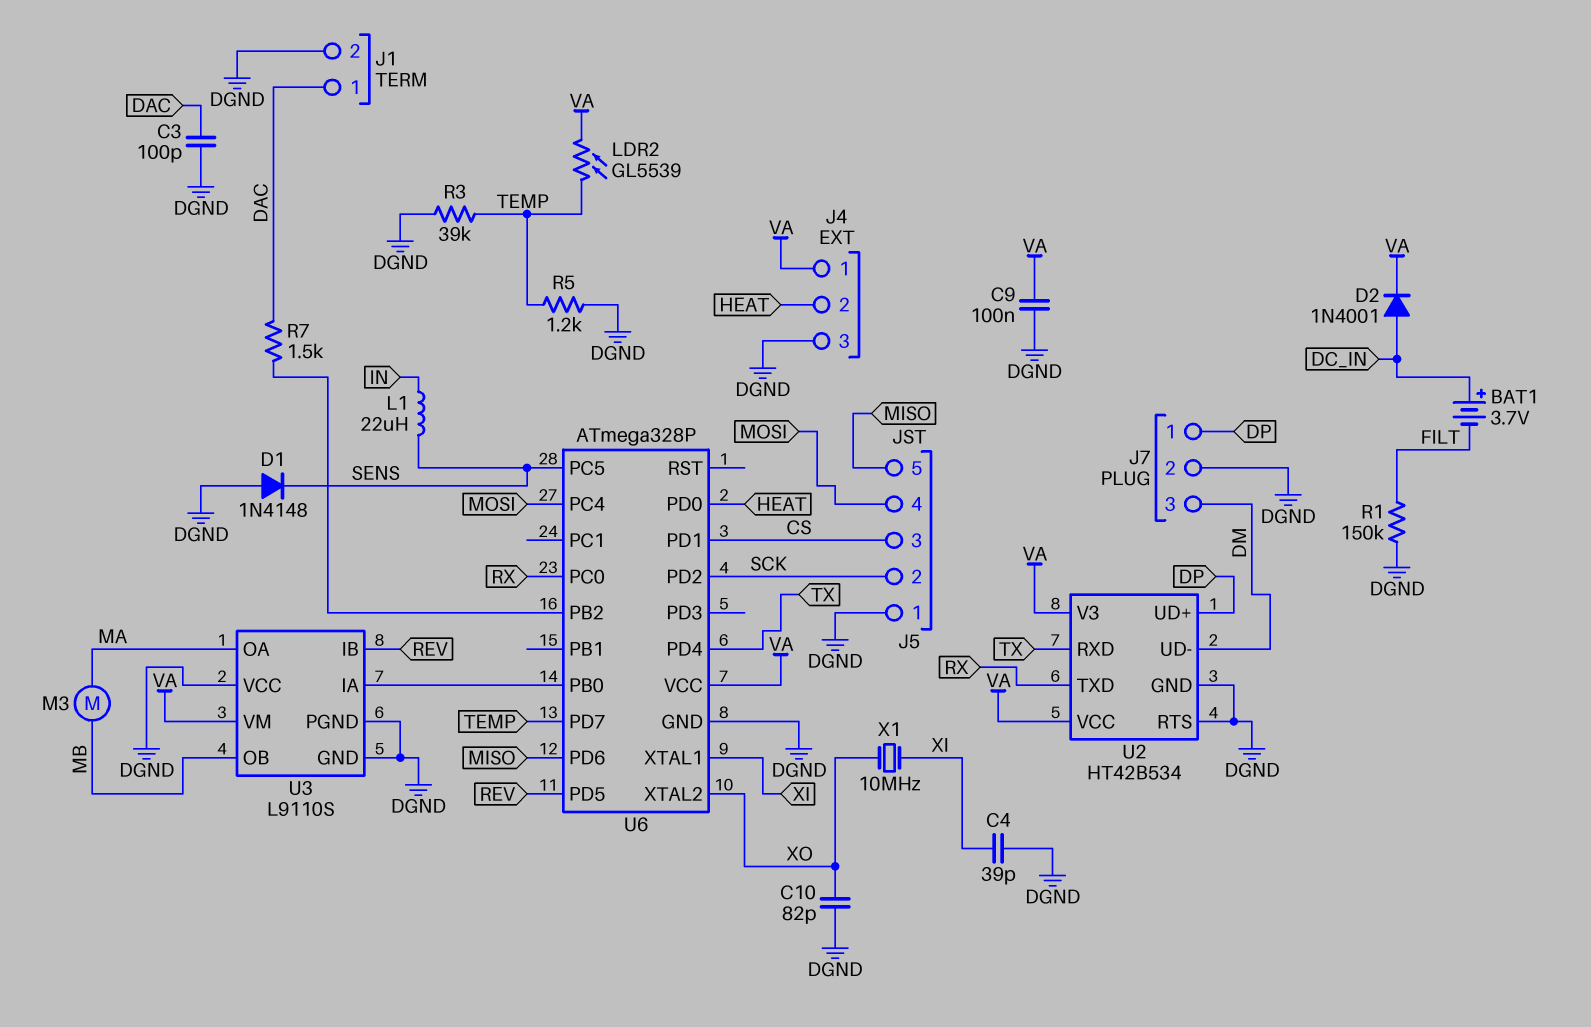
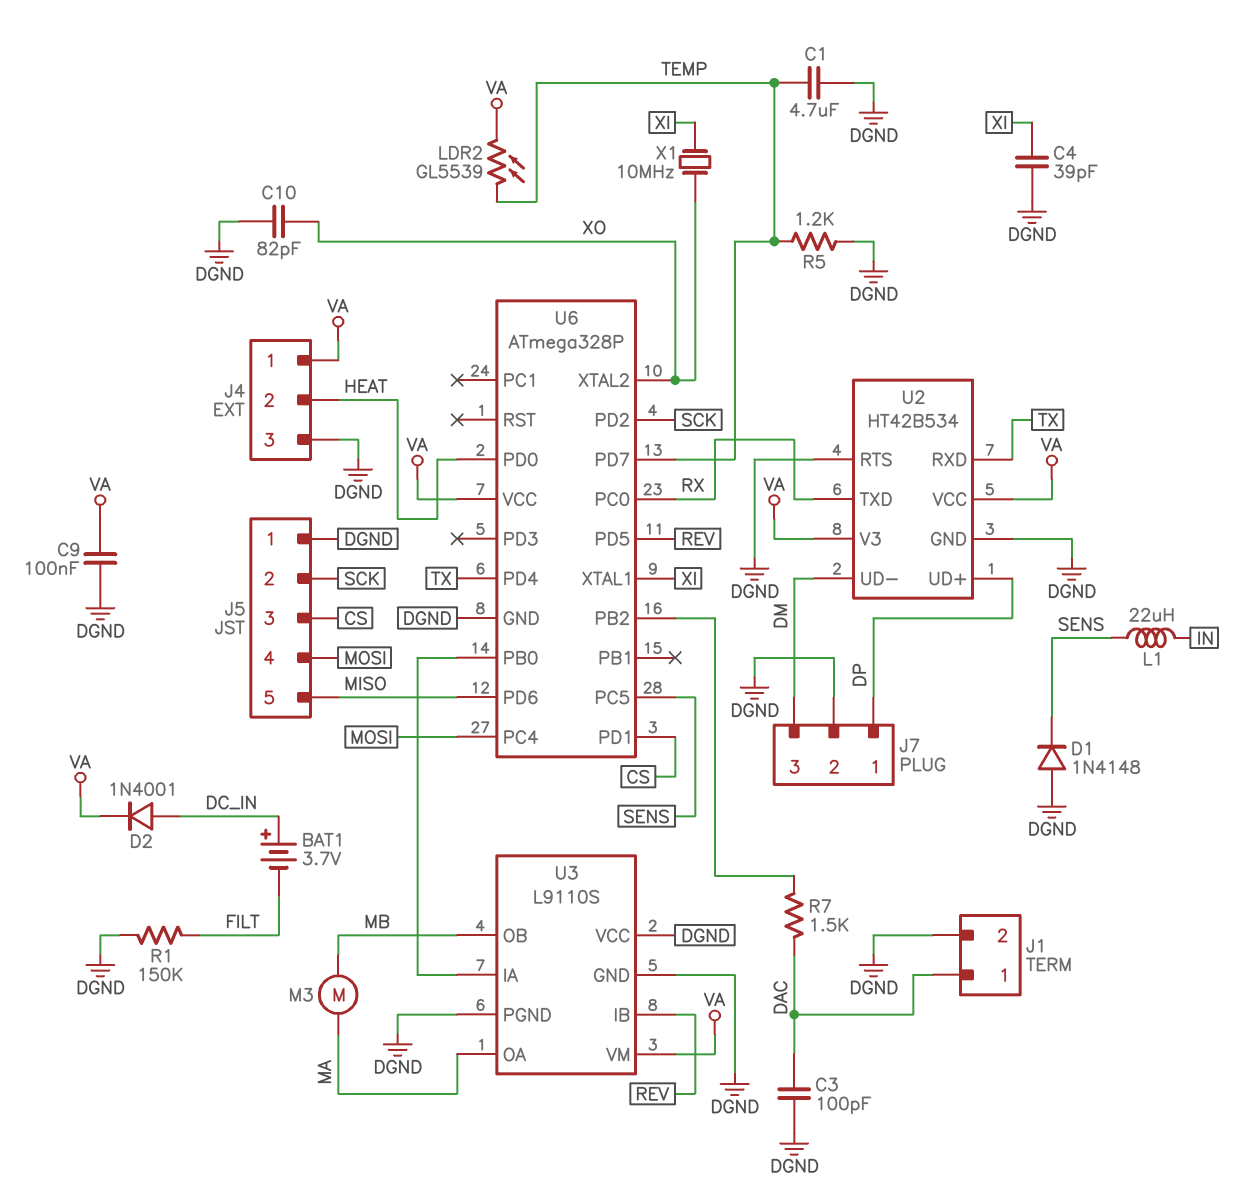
C1: none -> 4.7uF (DGND, TEMP)
R3: 39k (DGND, TEMP) -> none

